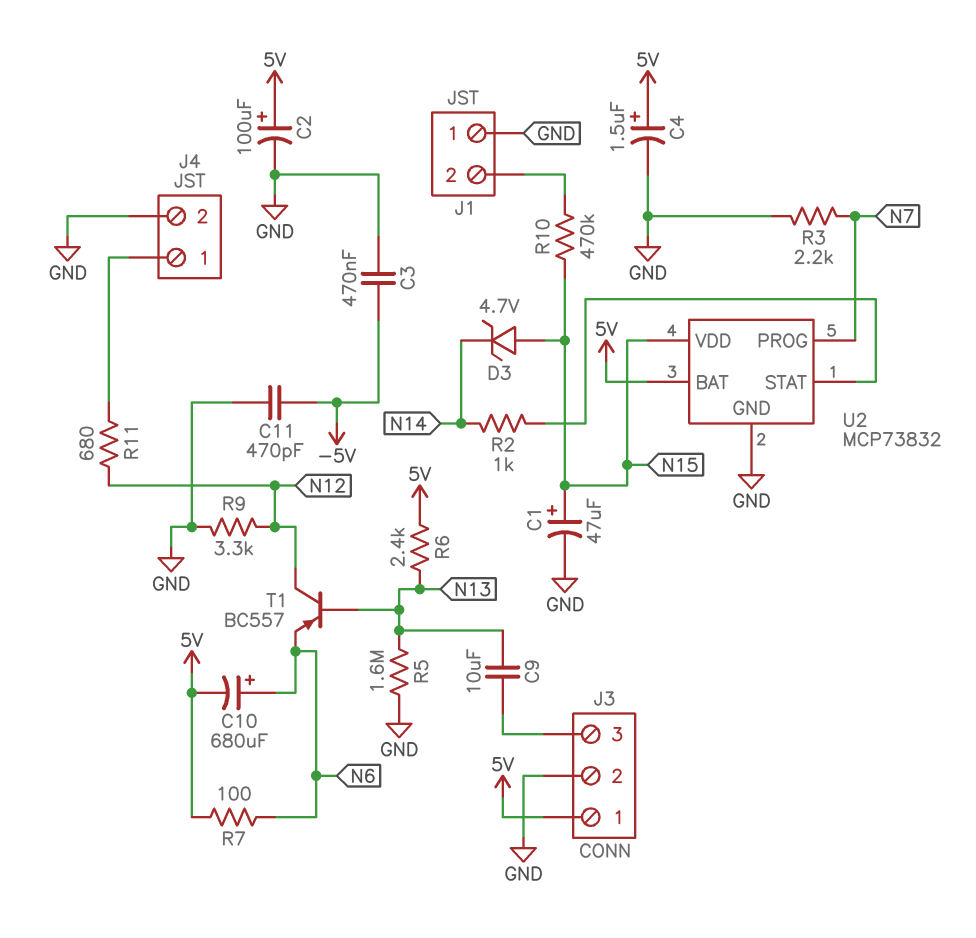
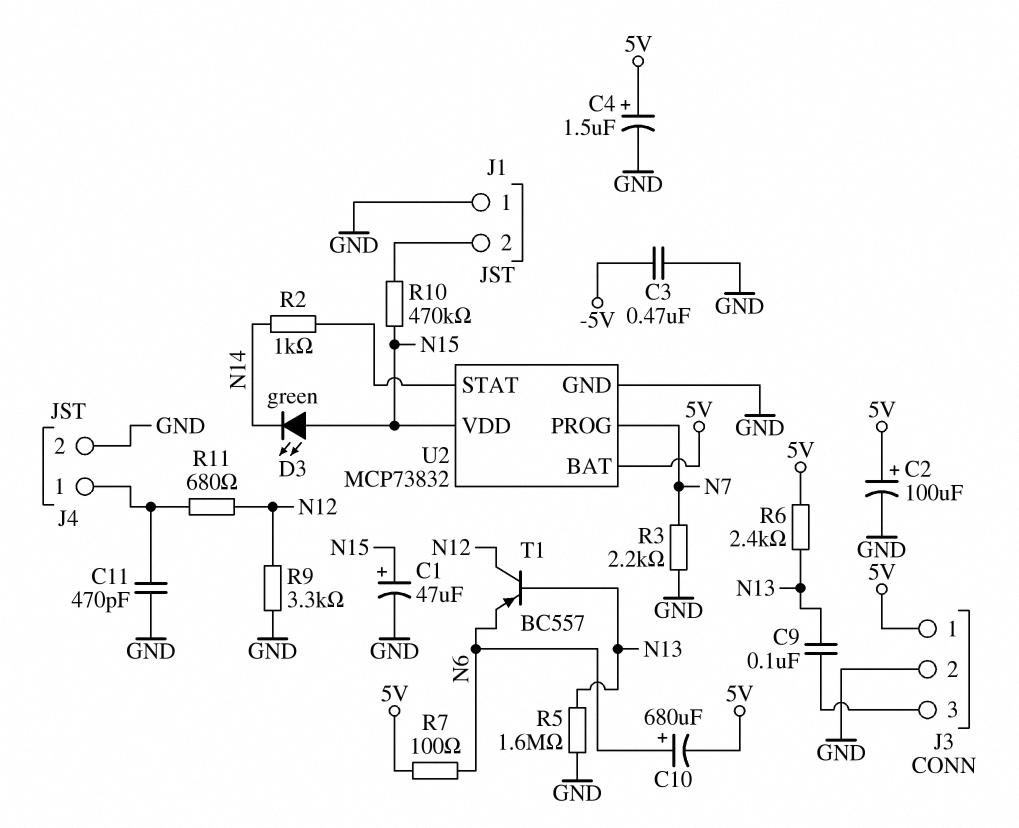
C9: 10uF (J3/3, N13) -> 100nF (J3/3, N13)
C11: 470pF (-5V, GND) -> 470pF (GND, J4/1)
D3: zener 4.7V (A N15, K N14) -> LED green (A N15, K N14)

